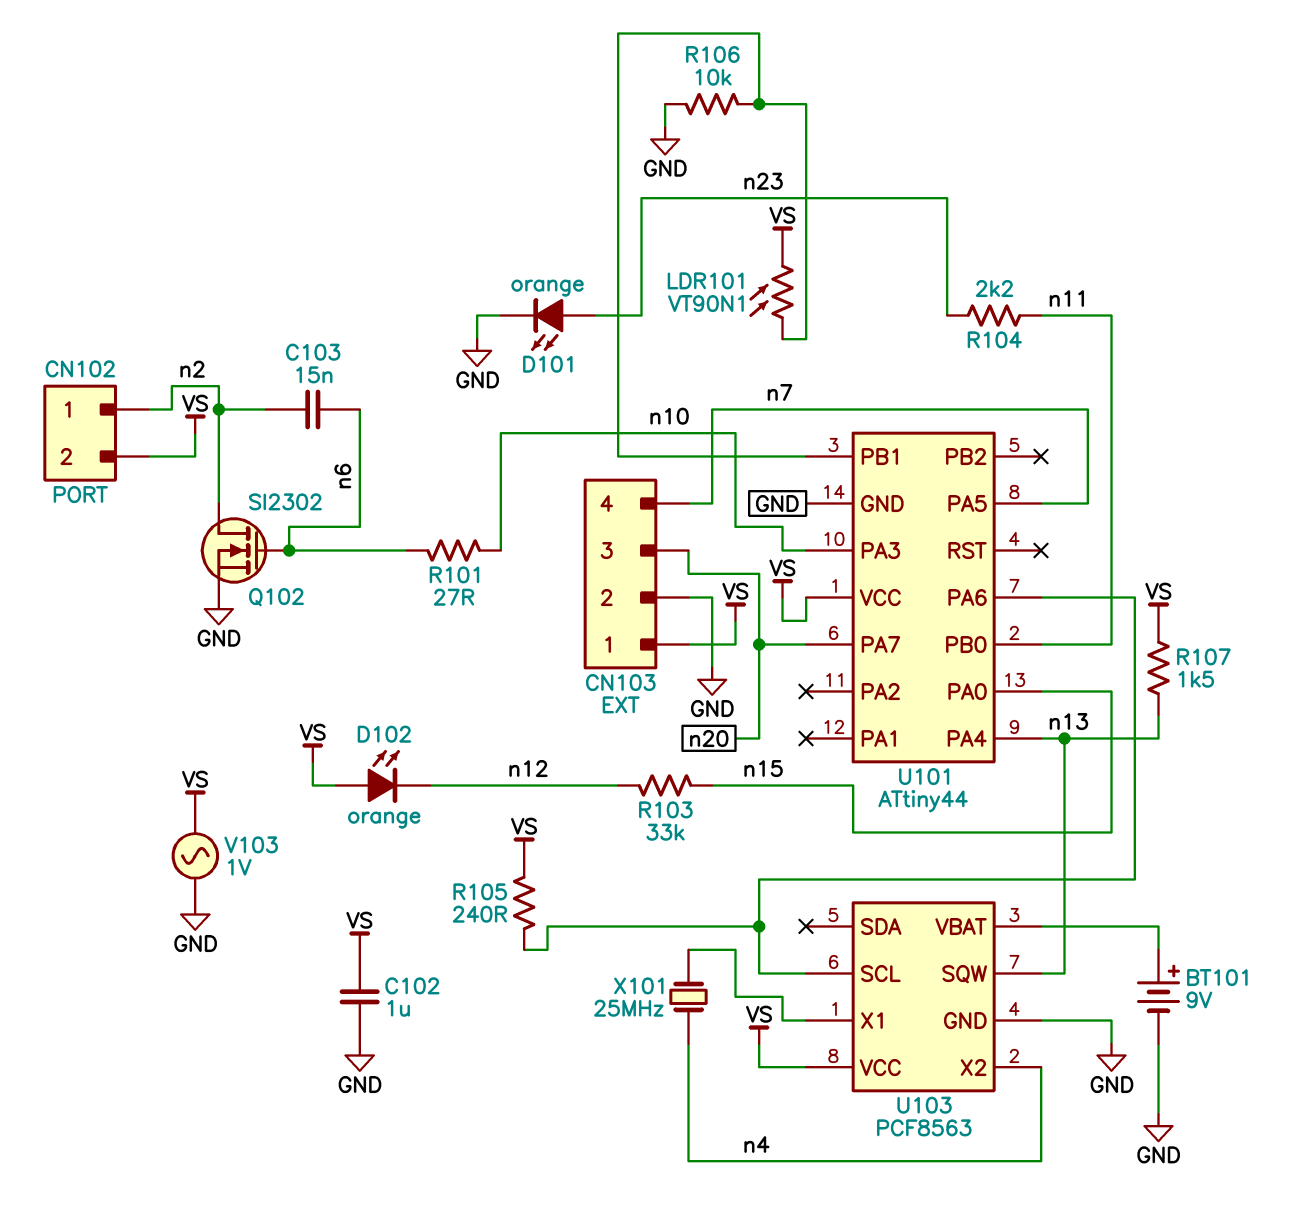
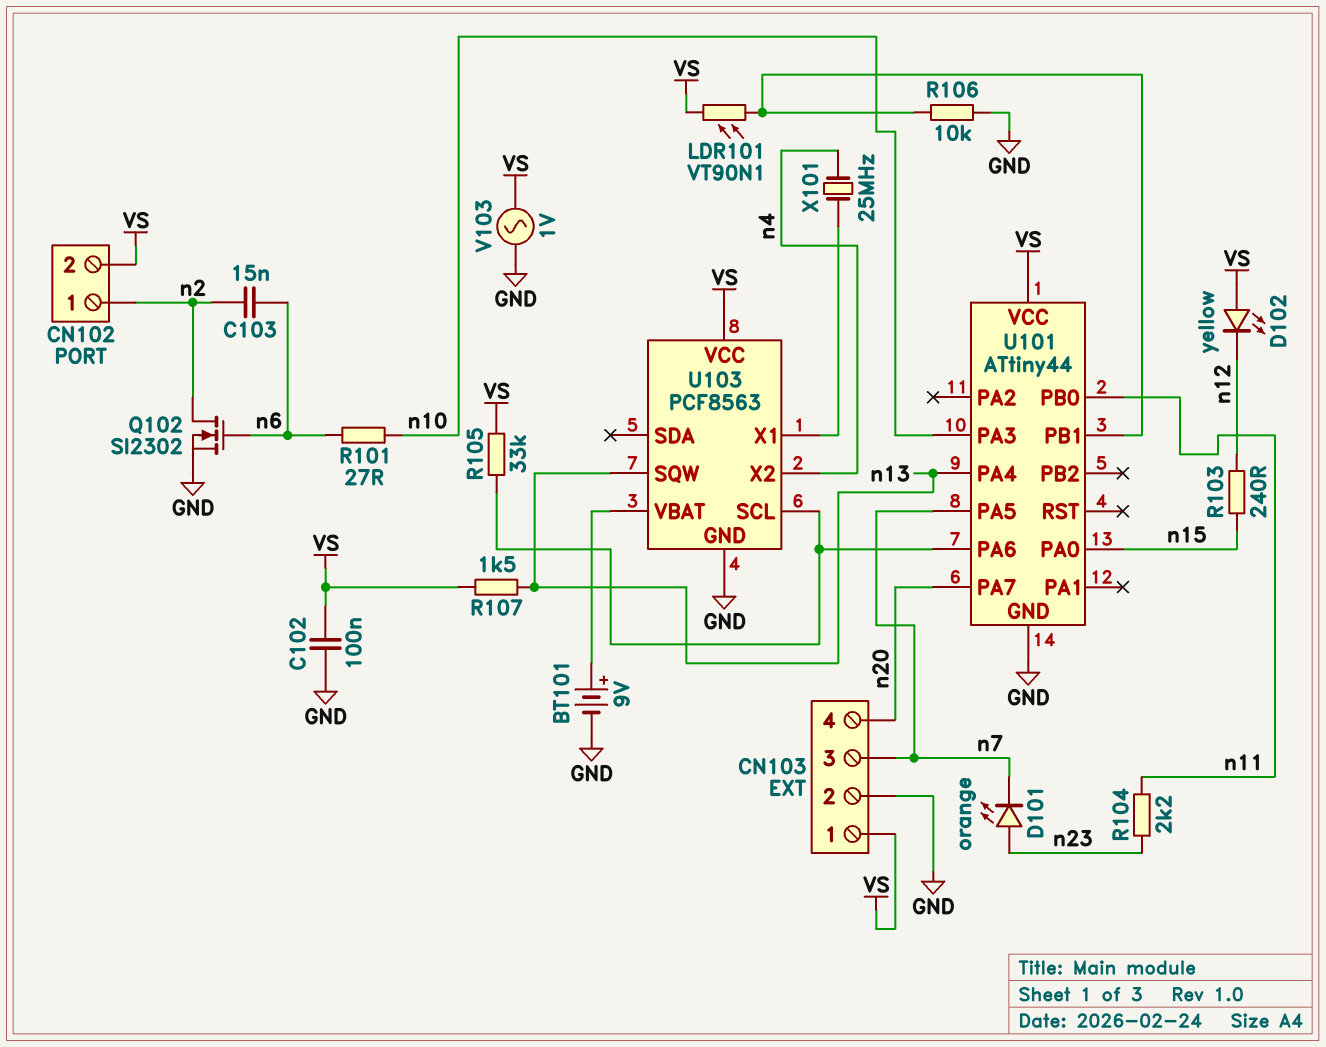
C102: 1uF (GND, VS) -> 100nF (GND, VS)
CN103 pin 3: n20 -> n7
CN103 pin 4: n7 -> n20
D101: LED orange (A n23, K GND) -> LED orange (A n23, K n7)
D102: LED orange (A VS, K n12) -> LED yellow (A VS, K n12)
R103: 33k (n12, n15) -> 240 (n12, n15)
R105: 240 (U101/PA6, VS) -> 33k (U101/PA6, VS)

